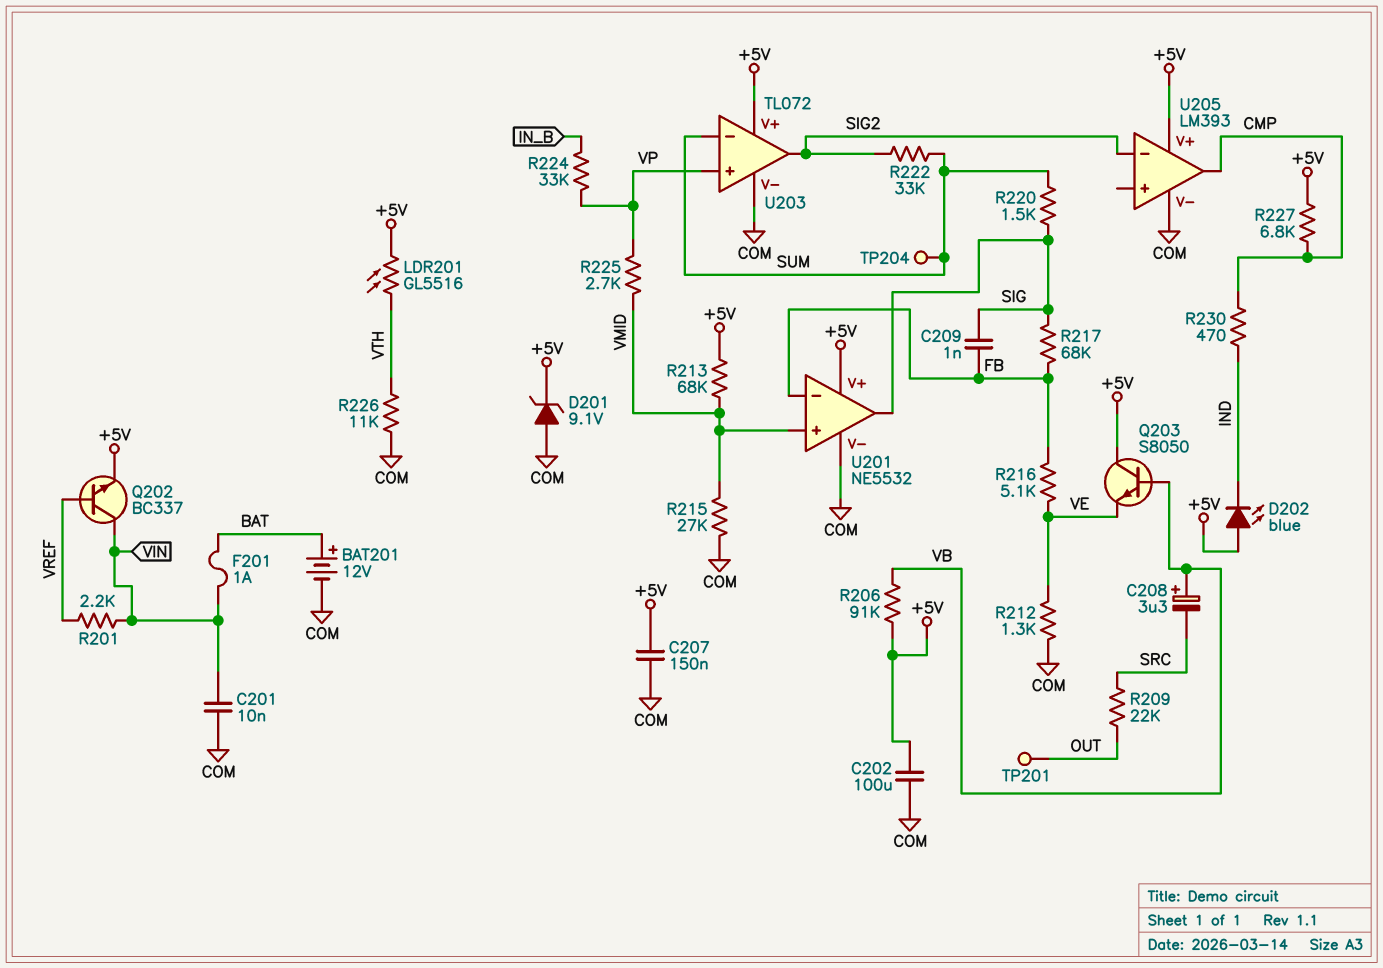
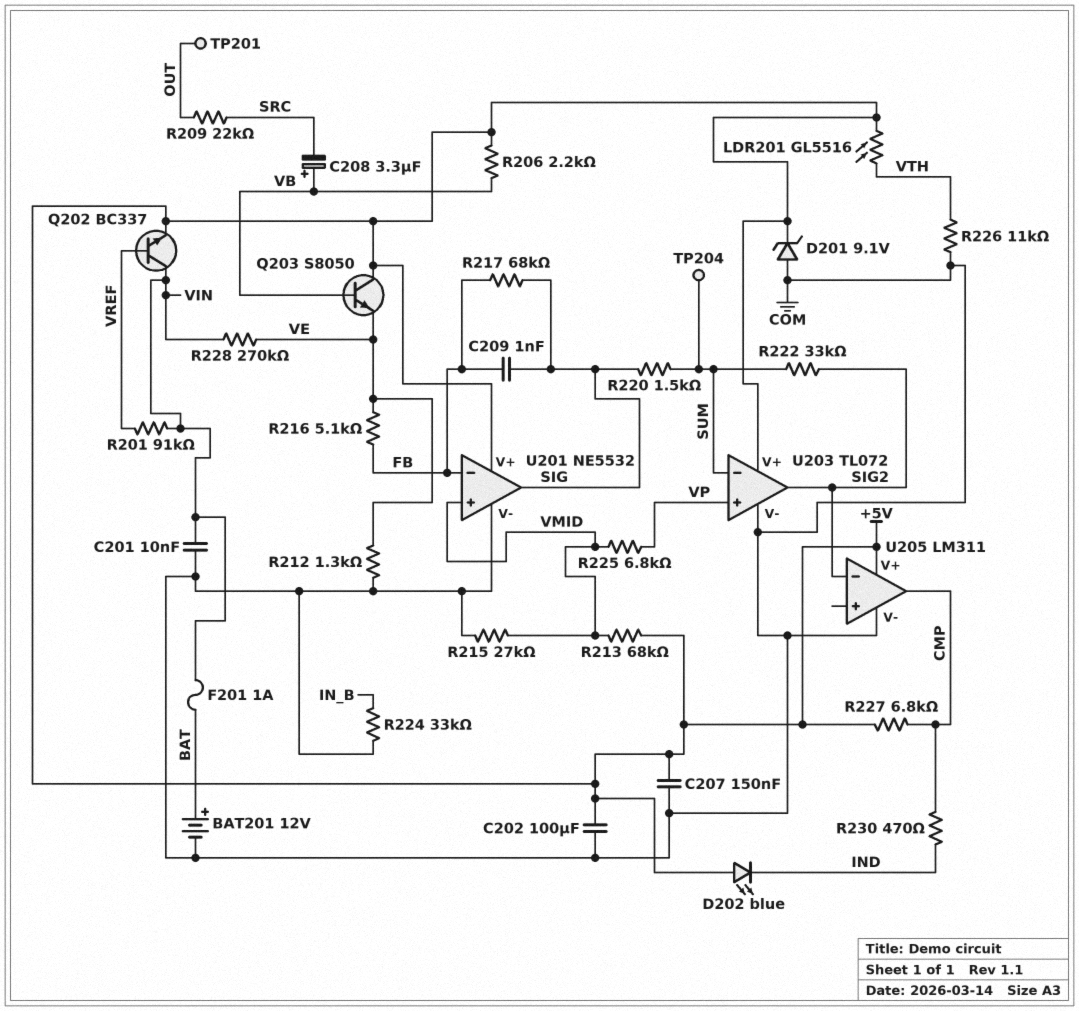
R201: 2.2k (VIN, VREF) -> 91k (VIN, VREF)
R206: 91k (+5V, VB) -> 2.2k (+5V, VB)
R224: 33k (IN_B, VP) -> 33k (COM, IN_B)
R225: 2.7k (VMID, VP) -> 6.8k (VMID, VP)
R228: none -> 270k (VE, VIN)
U205: LM393 -> LM311

